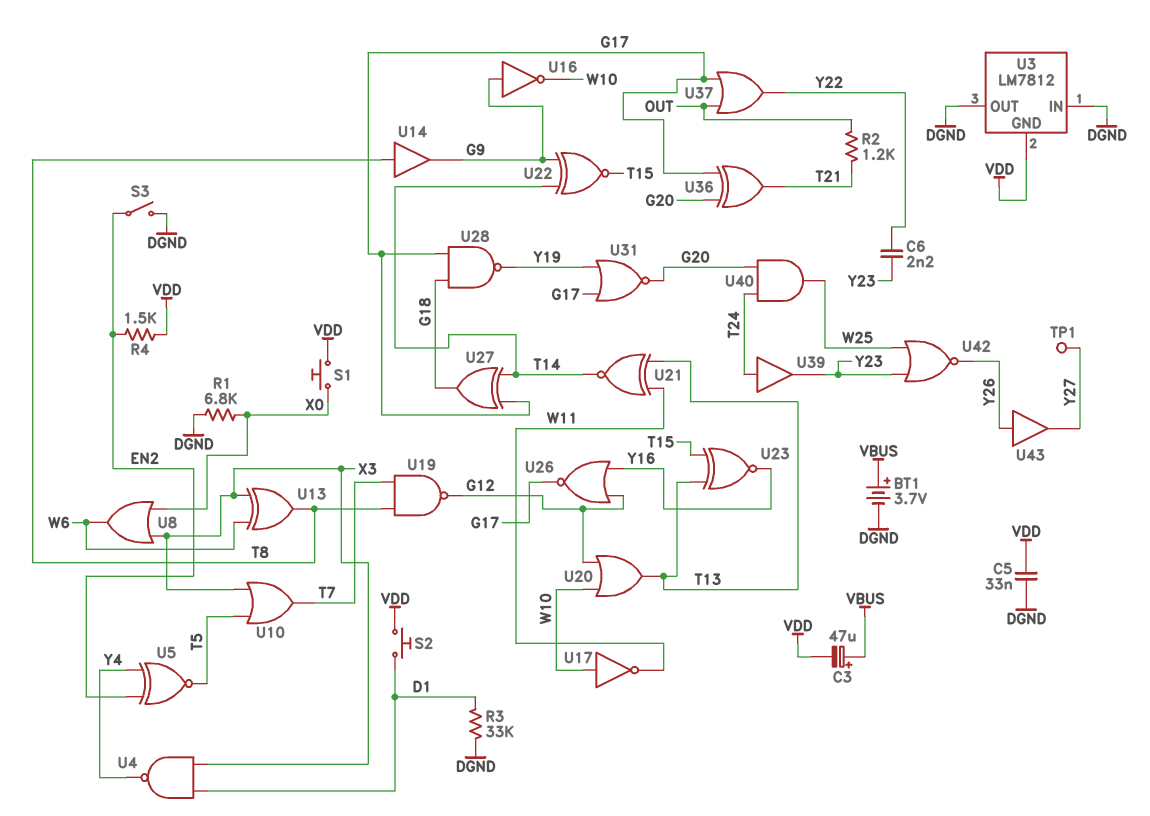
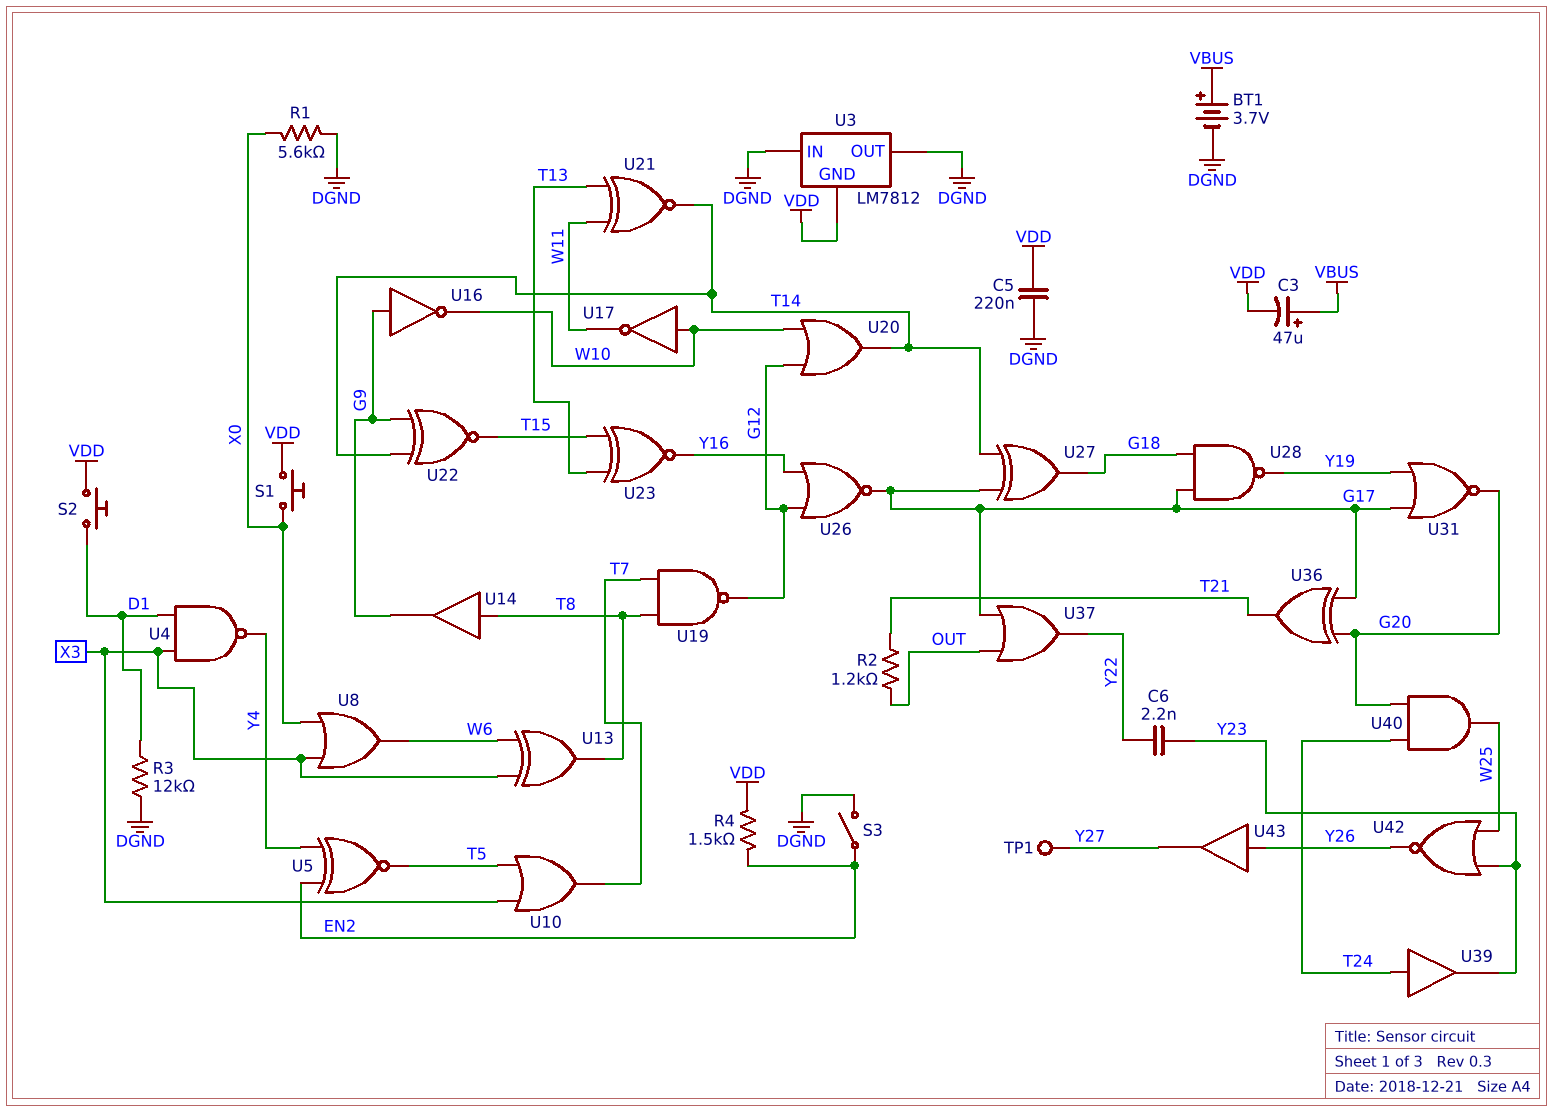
C5: 33nF (DGND, VDD) -> 220nF (DGND, VDD)
R1: 6.8k (DGND, X0) -> 5.6k (DGND, X0)
R3: 33k (D1, DGND) -> 12k (D1, DGND)
U20: OR (in G12, in W10, out T13) -> OR (in G12, in W10, out T14)

